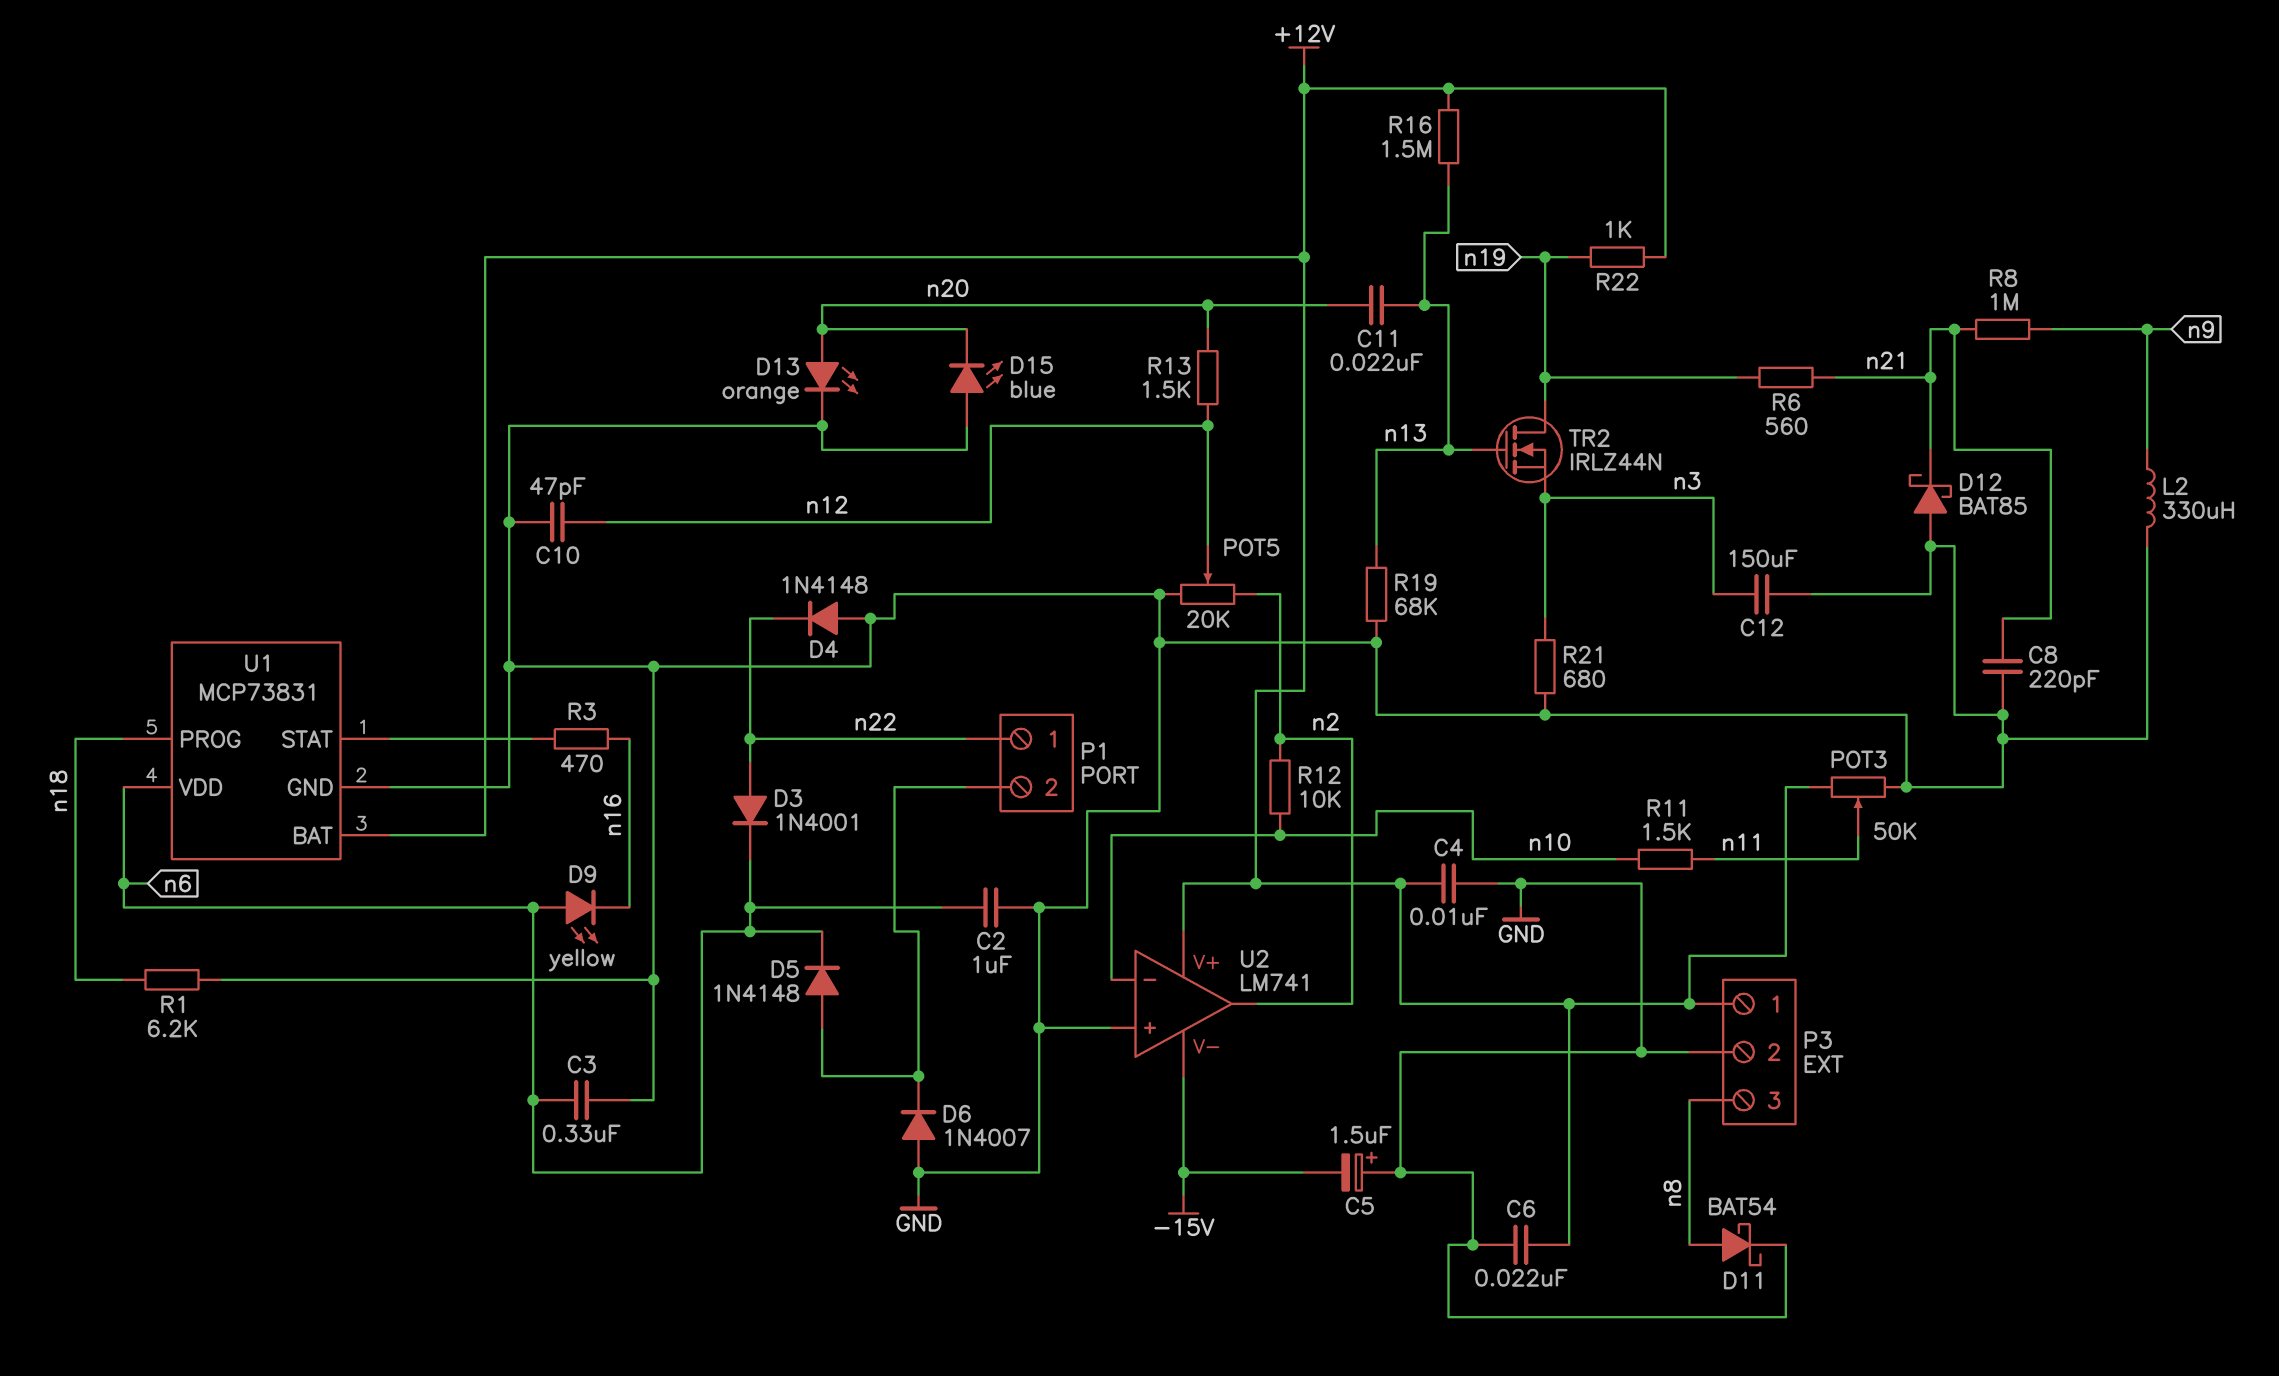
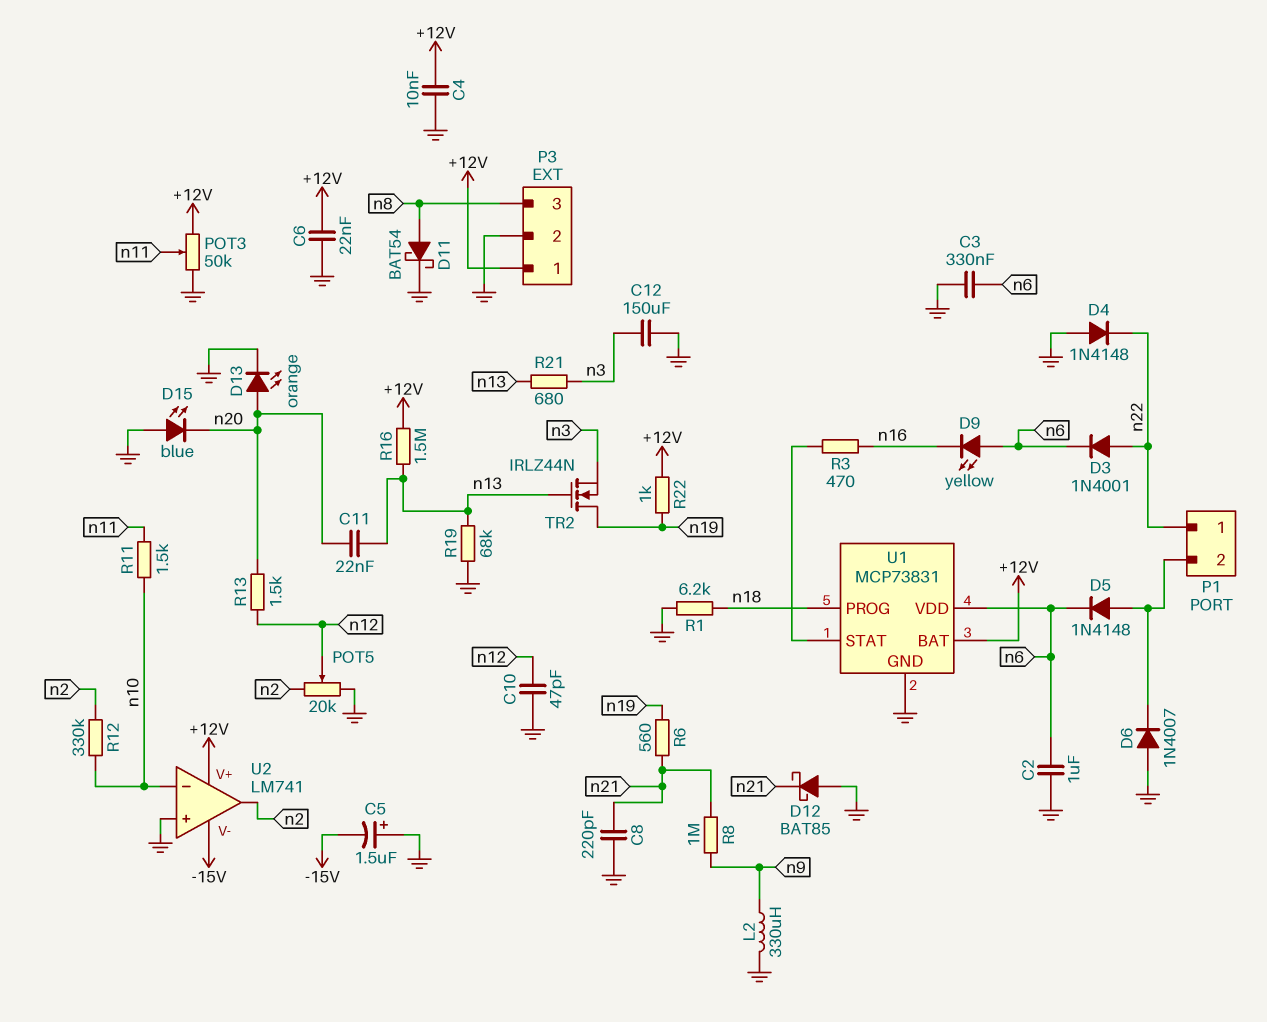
R12: 10k (n2, n10) -> 330k (n2, n10)
R21: 680 (GND, n3) -> 680 (n3, n13)

